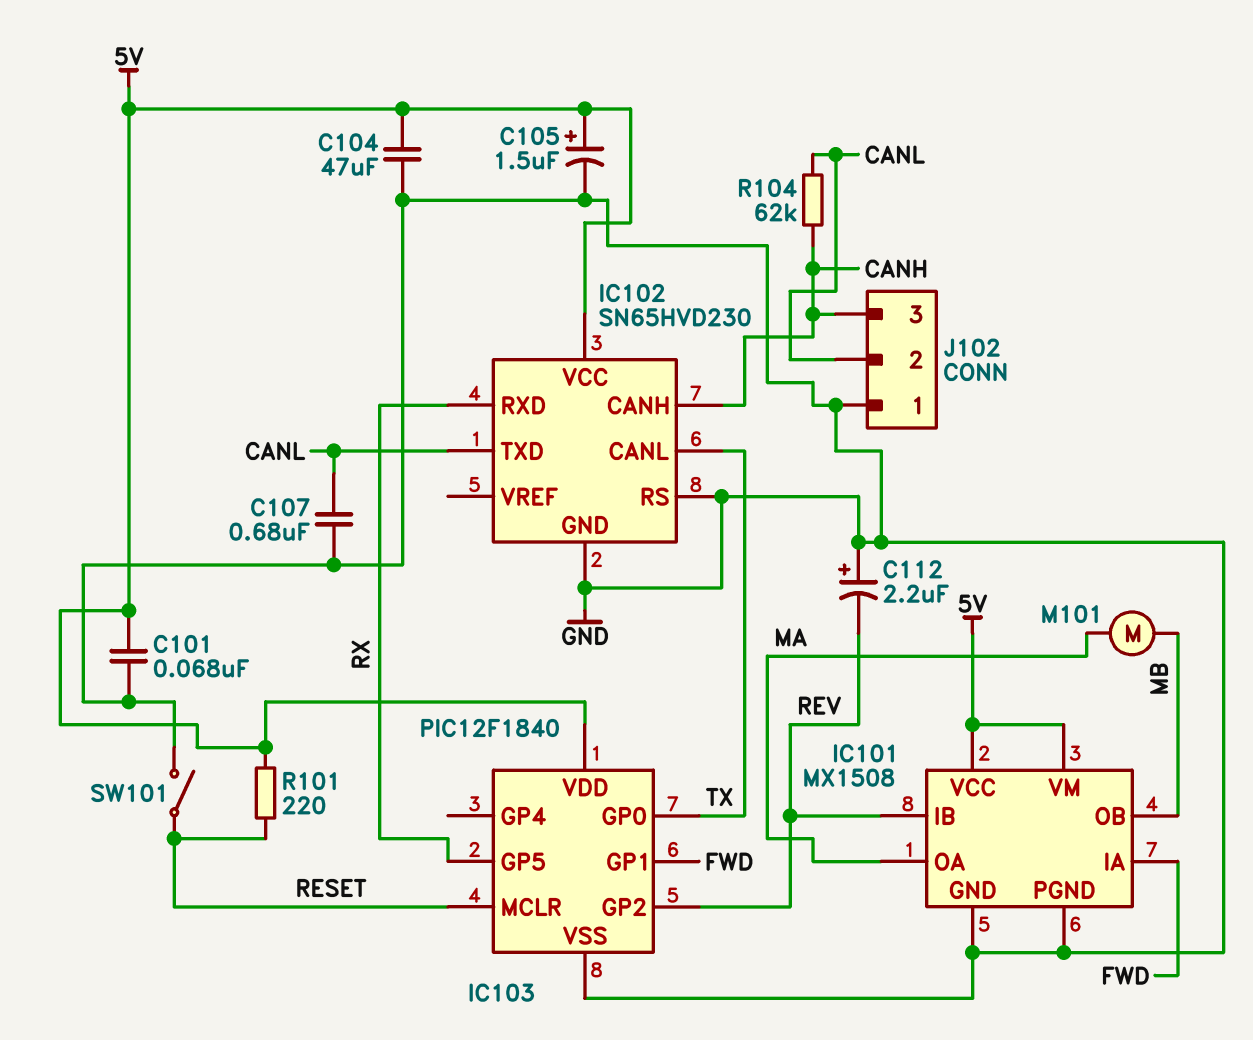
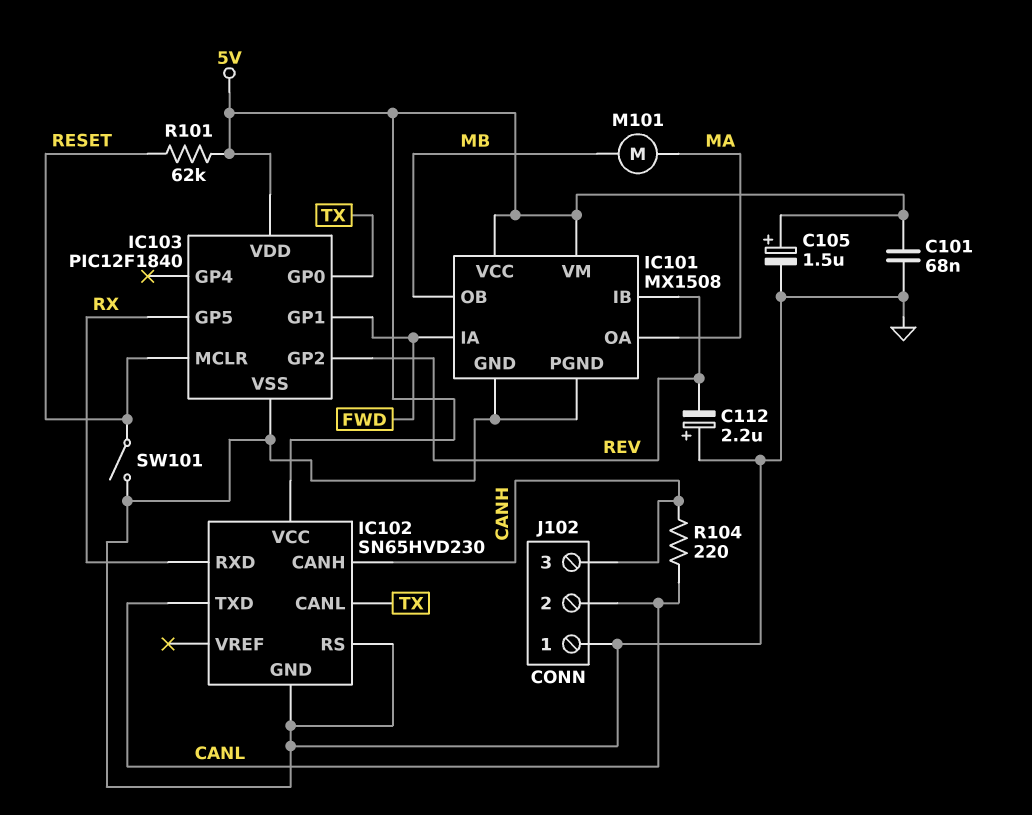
C104: 47uF (5V, GND) -> none
C107: 680nF (CANL, GND) -> none
R101: 220 (5V, RESET) -> 62k (5V, RESET)
R104: 62k (CANH, CANL) -> 220 (CANH, CANL)

